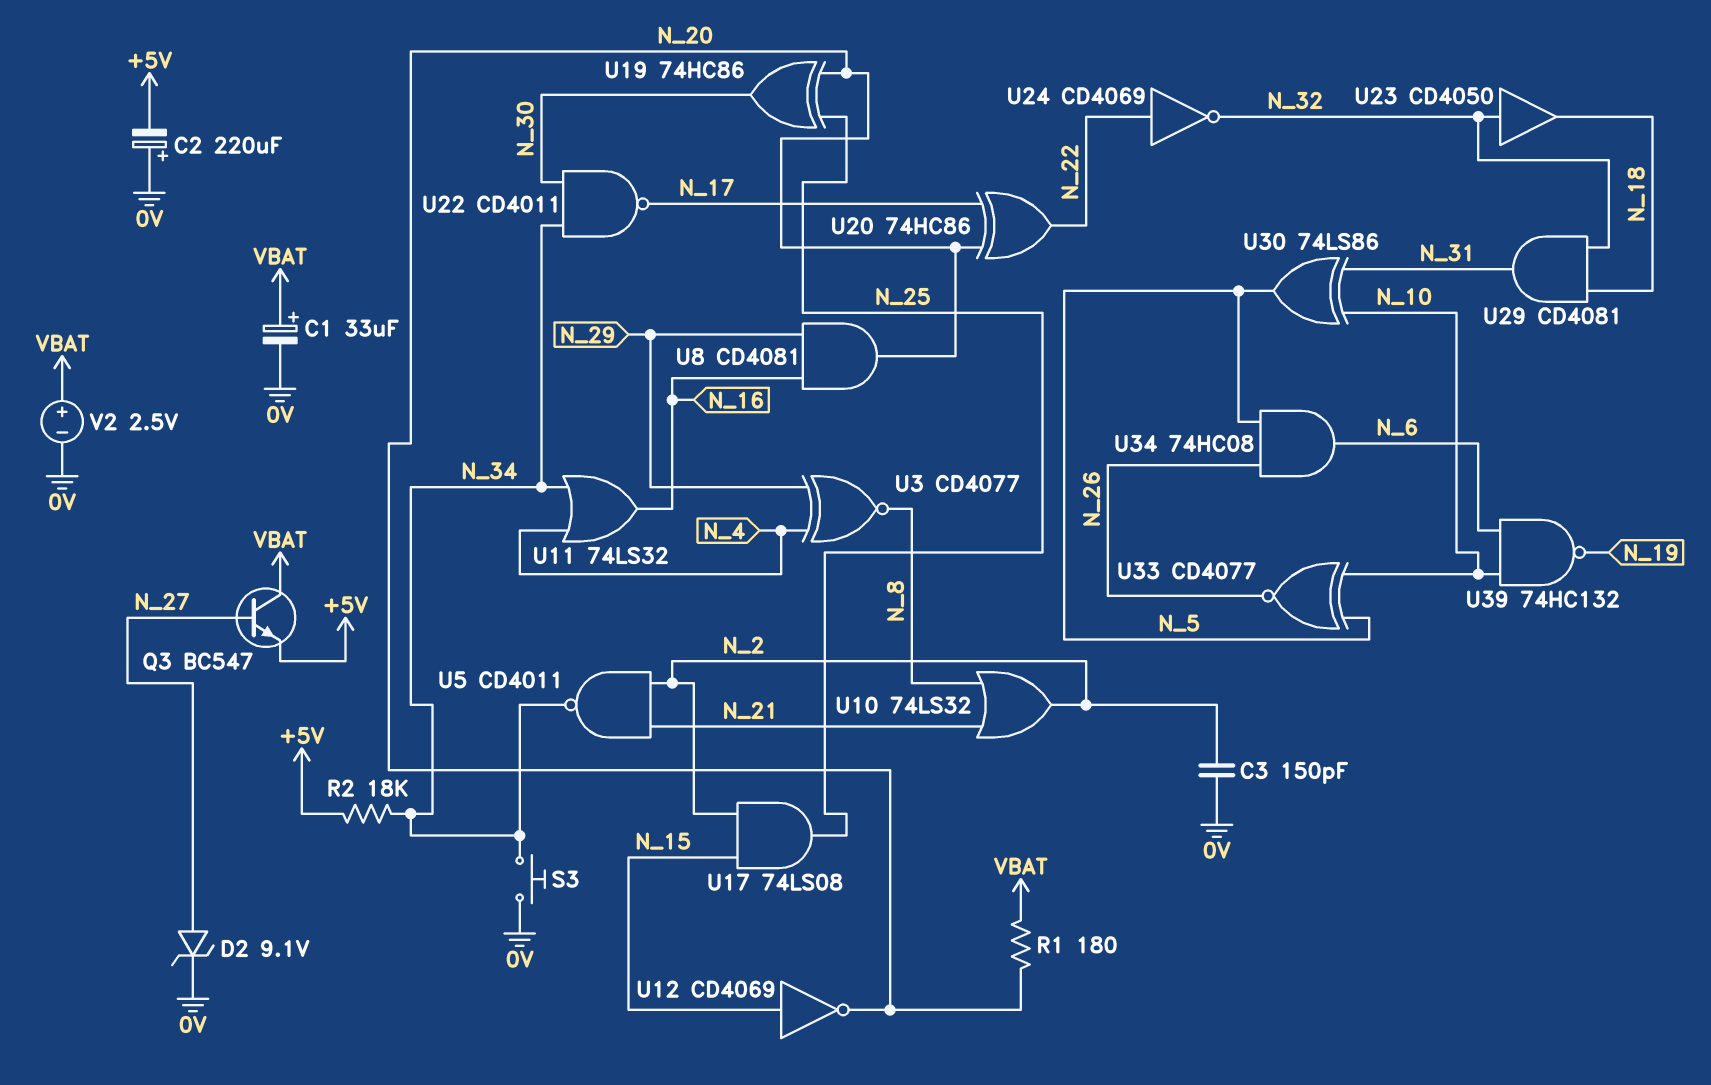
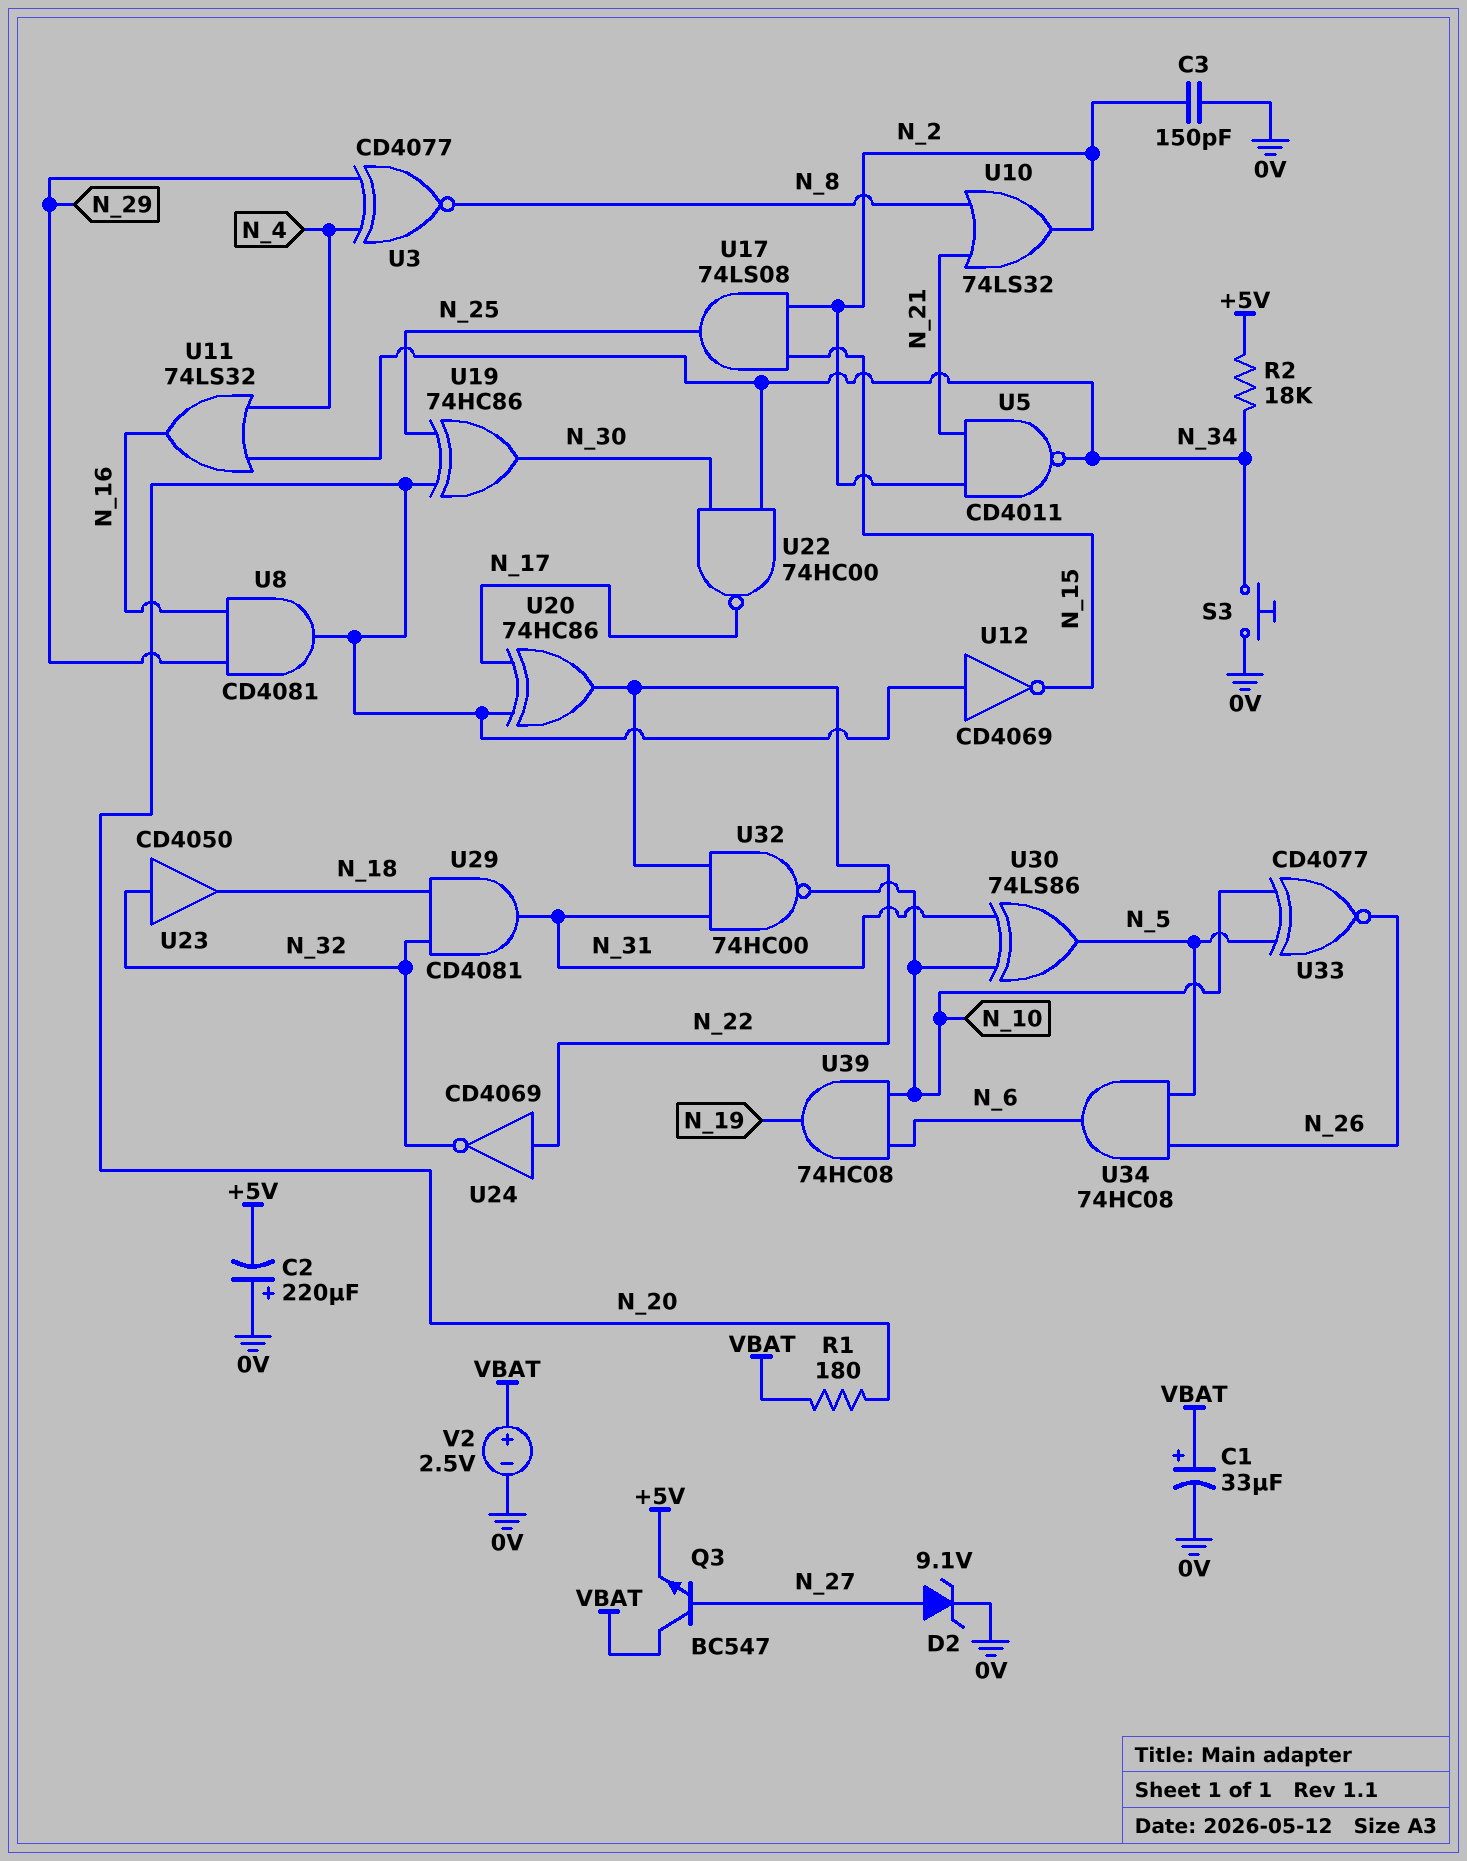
U12: NOT CD4069 (in N_15, out N_20) -> NOT CD4069 (in N_20, out N_15)
U22: NAND CD4011 (in N_30, in N_34, out N_17) -> NAND 74HC00 (in N_30, in N_34, out N_17)
U32: none -> NAND 74HC00 (in N_22, in N_31, out N_10)
U39: NAND 74HC132 (in N_6, in N_10, out N_19) -> AND 74HC08 (in N_6, in N_10, out N_19)

